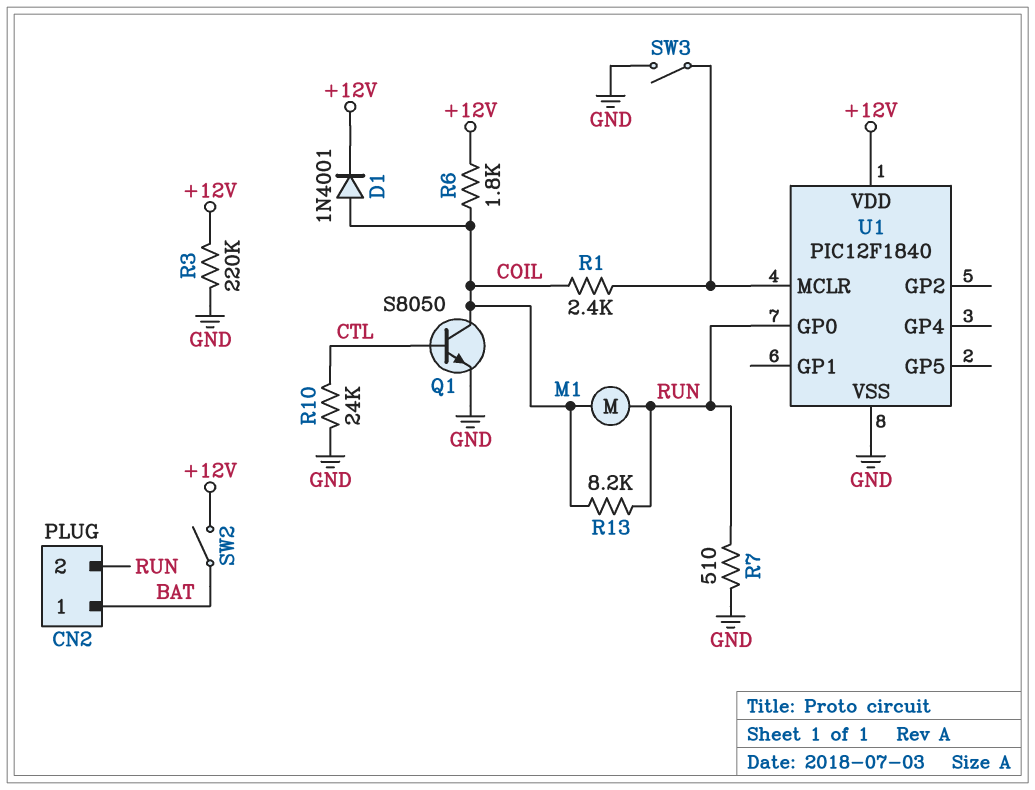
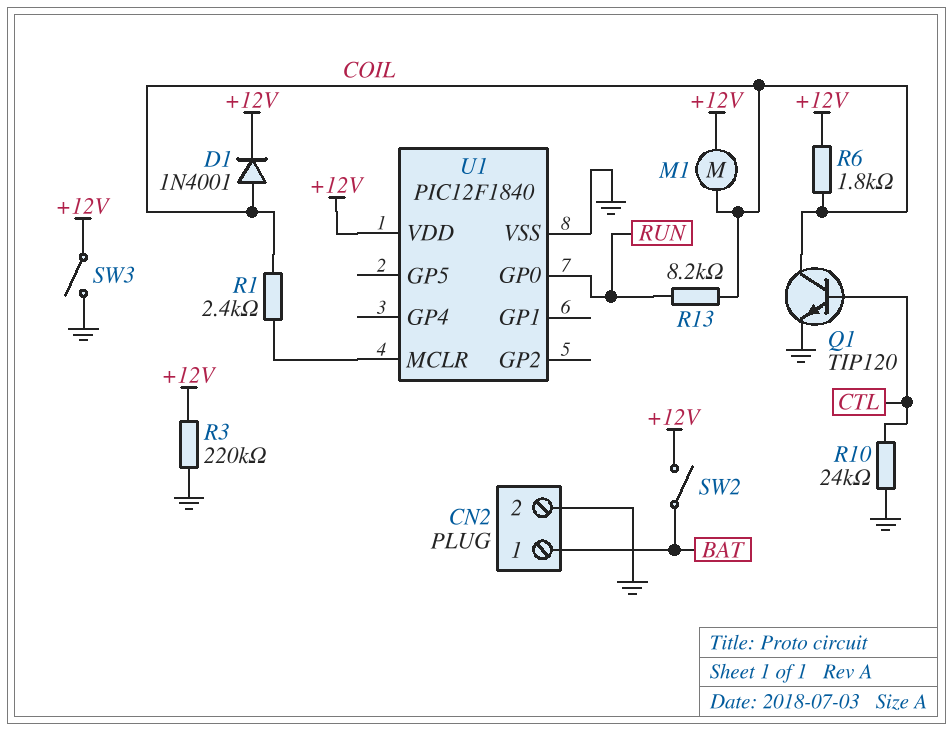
CN2 pin 2: RUN -> GND
M1: motor (COIL, RUN) -> motor (+12V, COIL)
Q1: NPN S8050 (B CTL, C COIL, E GND) -> NPN TIP120 (B CTL, C COIL, E GND)
R7: 510 (GND, RUN) -> none
SW3: switch (GND, U1/MCLR) -> switch (+12V, GND)

